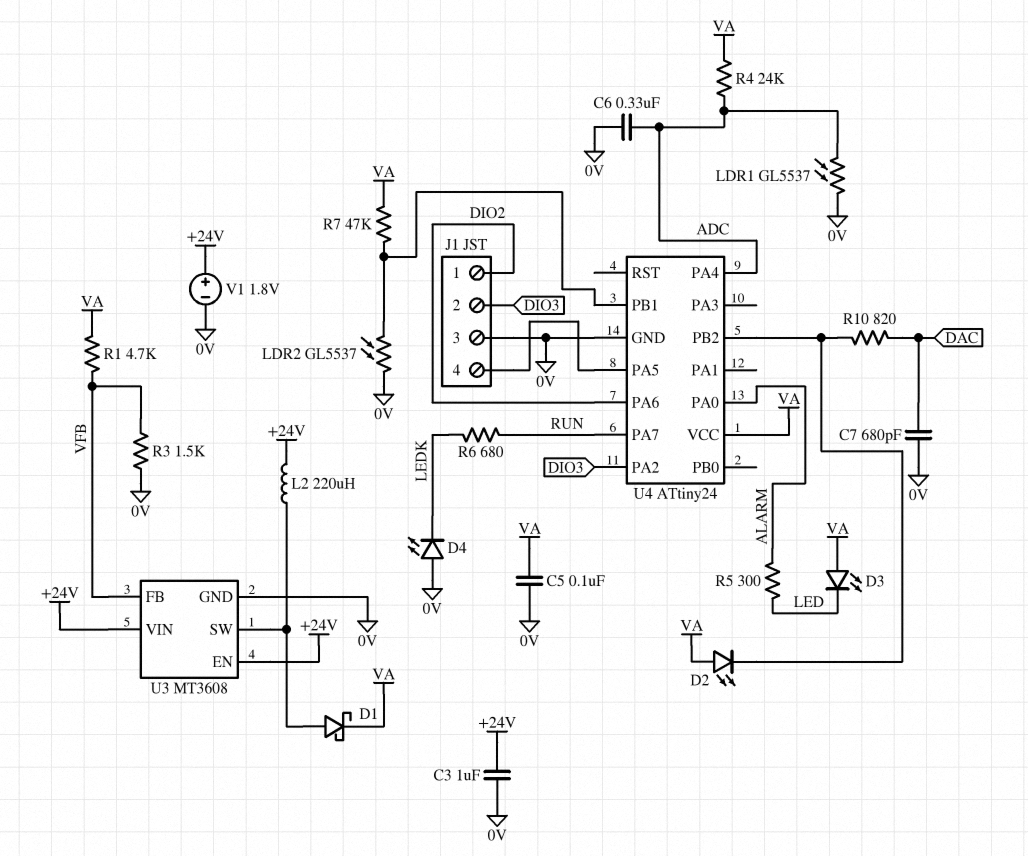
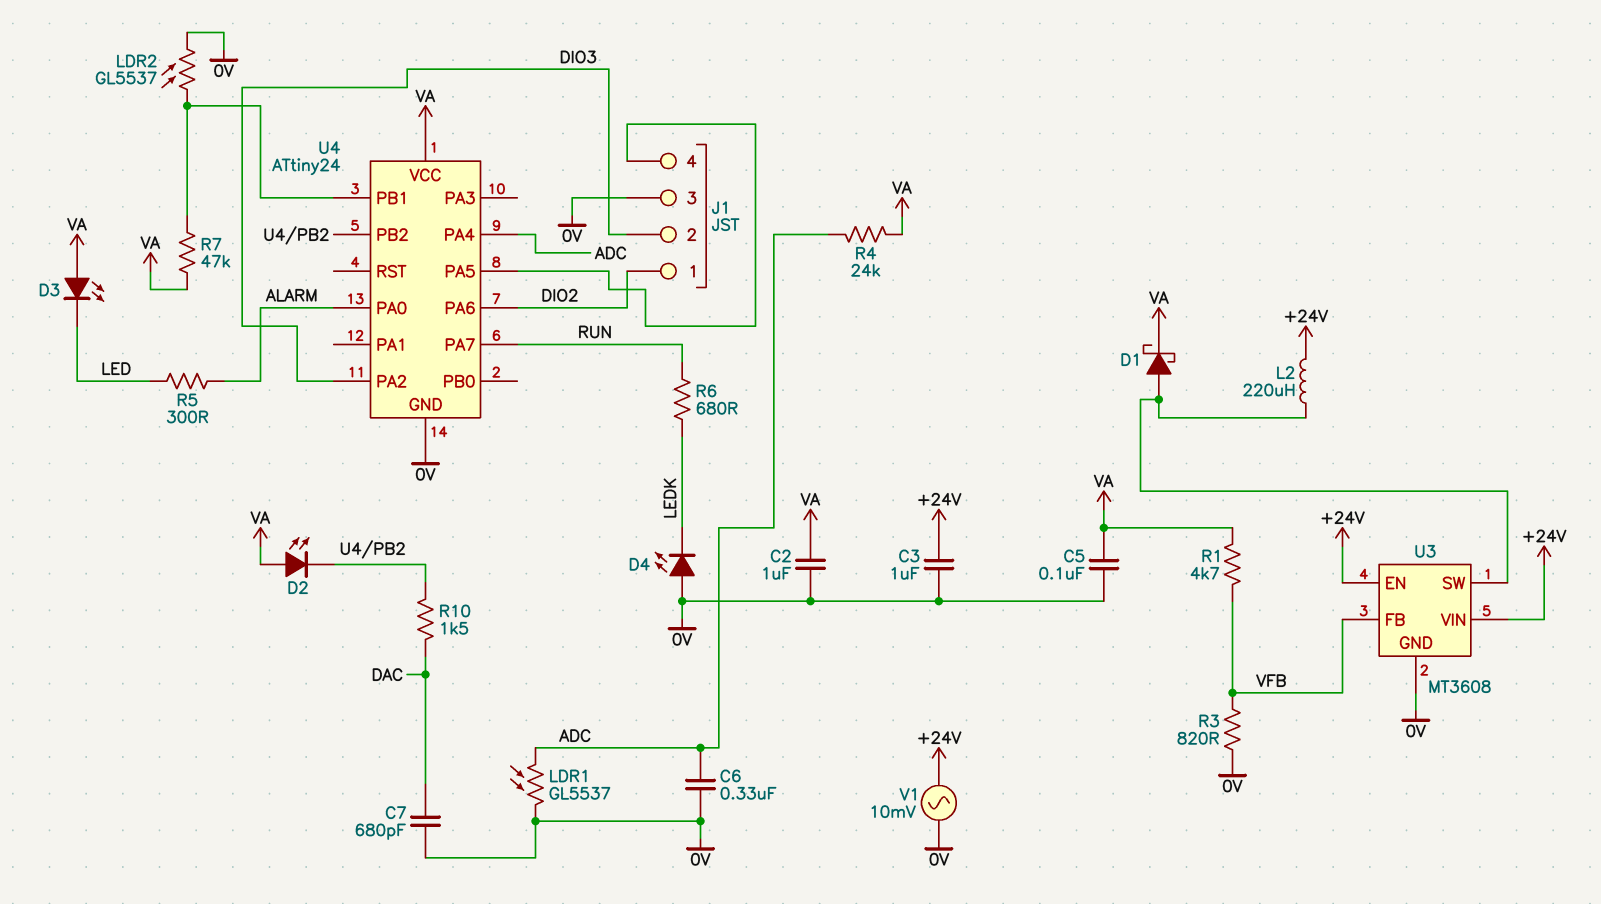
C2: none -> 1uF (0V, VA)
R3: 1.5k (0V, VFB) -> 820 (0V, VFB)
R10: 820 (DAC, U4/PB2) -> 1.5k (DAC, U4/PB2)
V1: 1.8V (plus +24V, minus 0V) -> AC 10mV (+24V, 0V)

